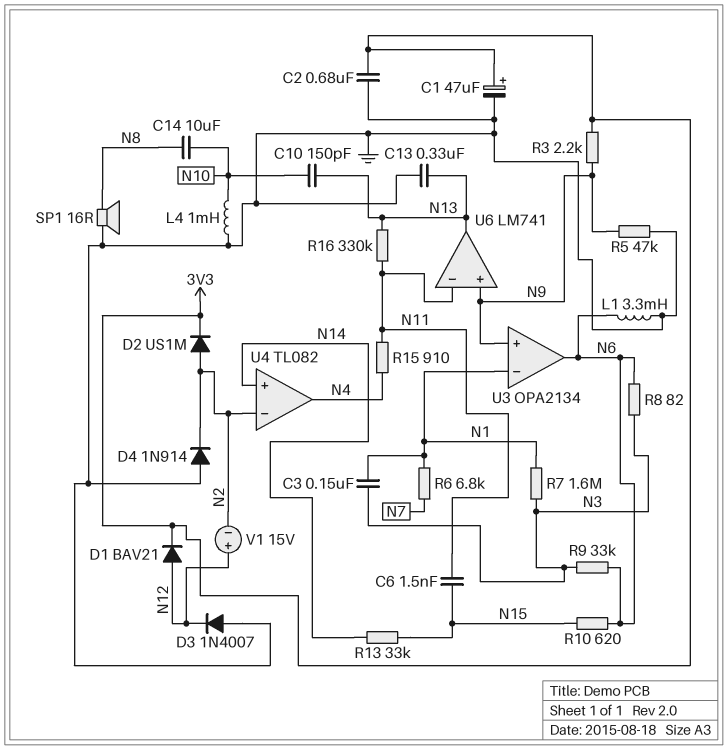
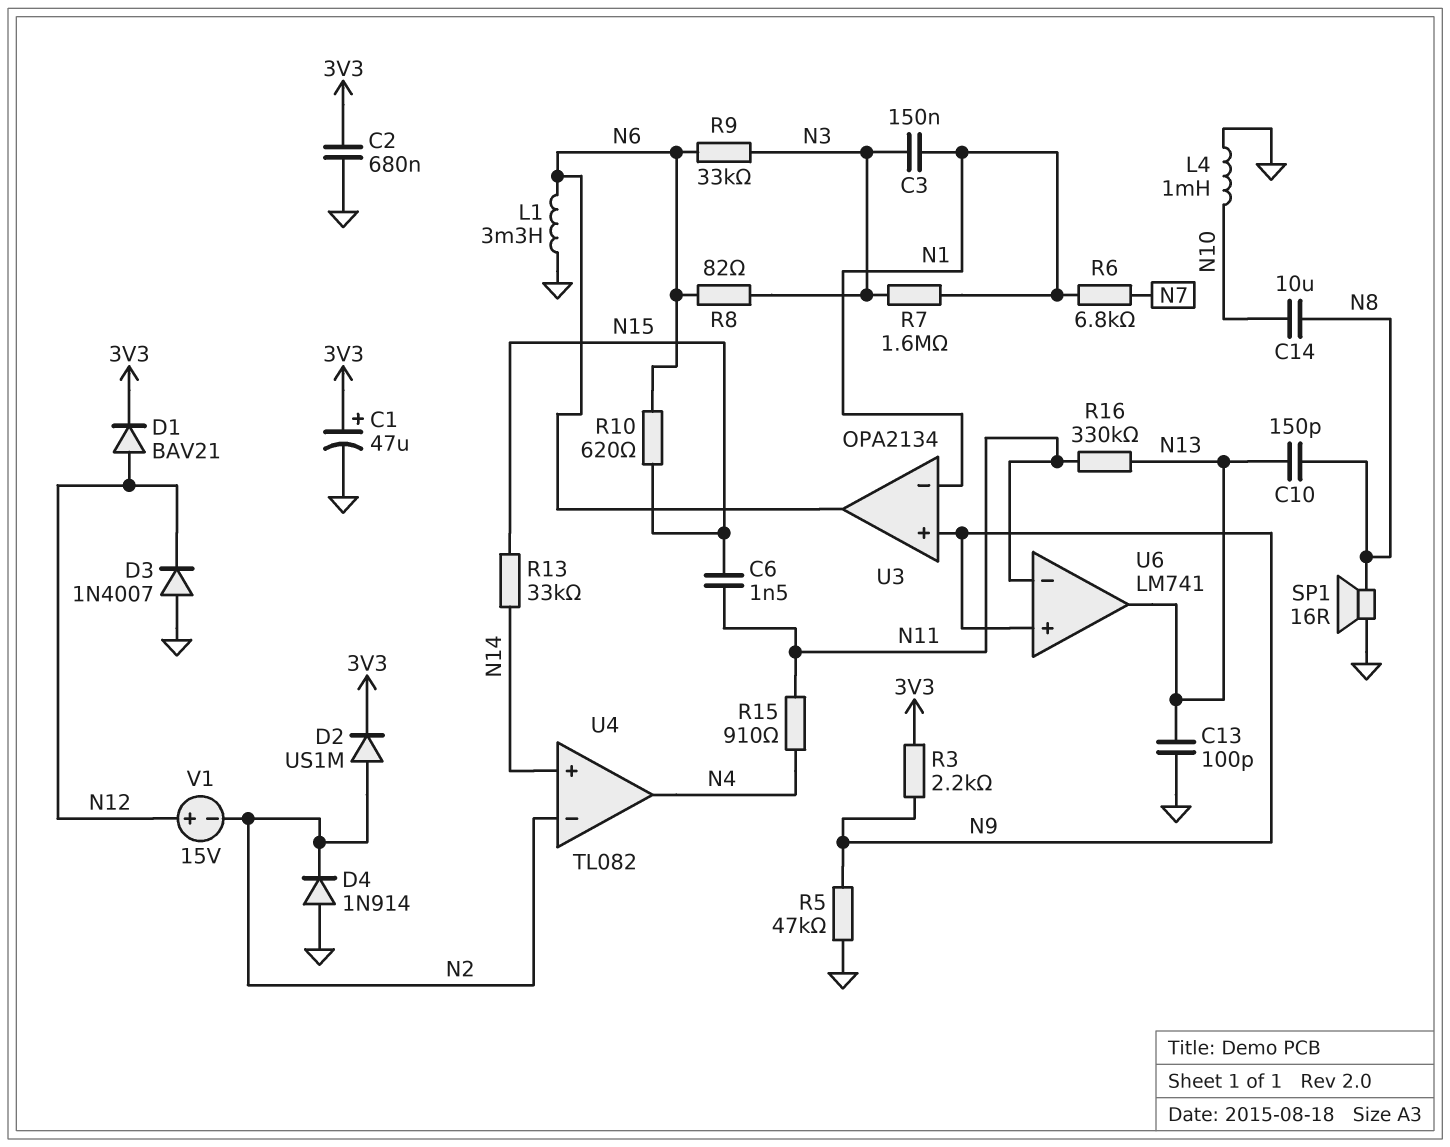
C10: 150pF (N10, N13) -> 150pF (N8, N13)
C13: 330nF (GND, N13) -> 100pF (GND, N13)

